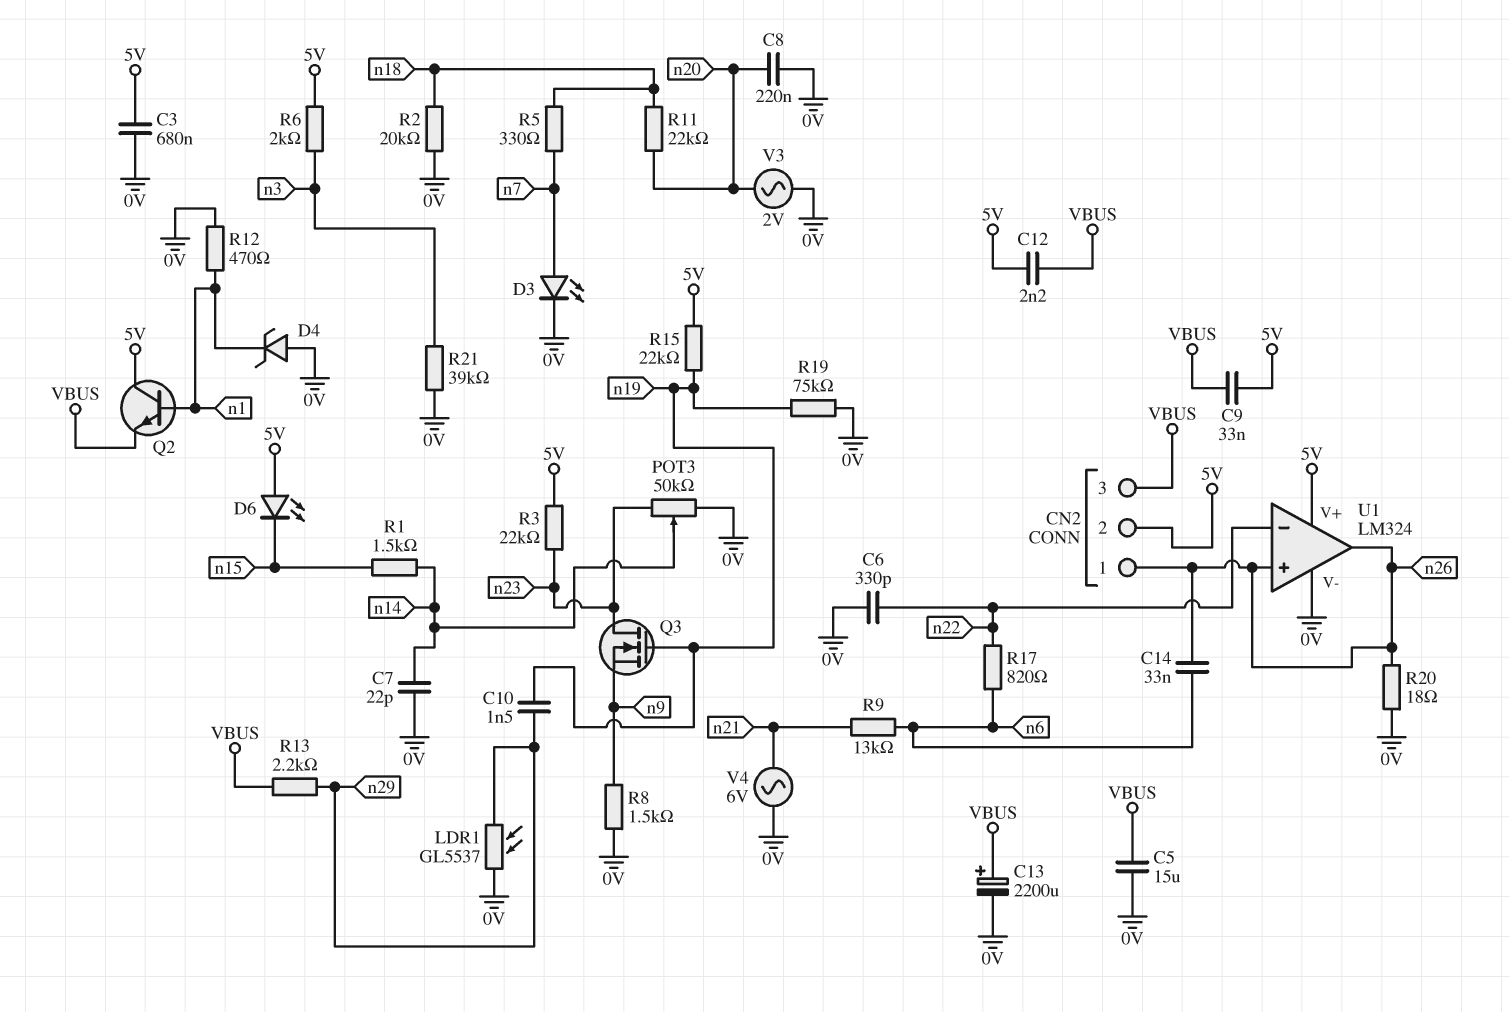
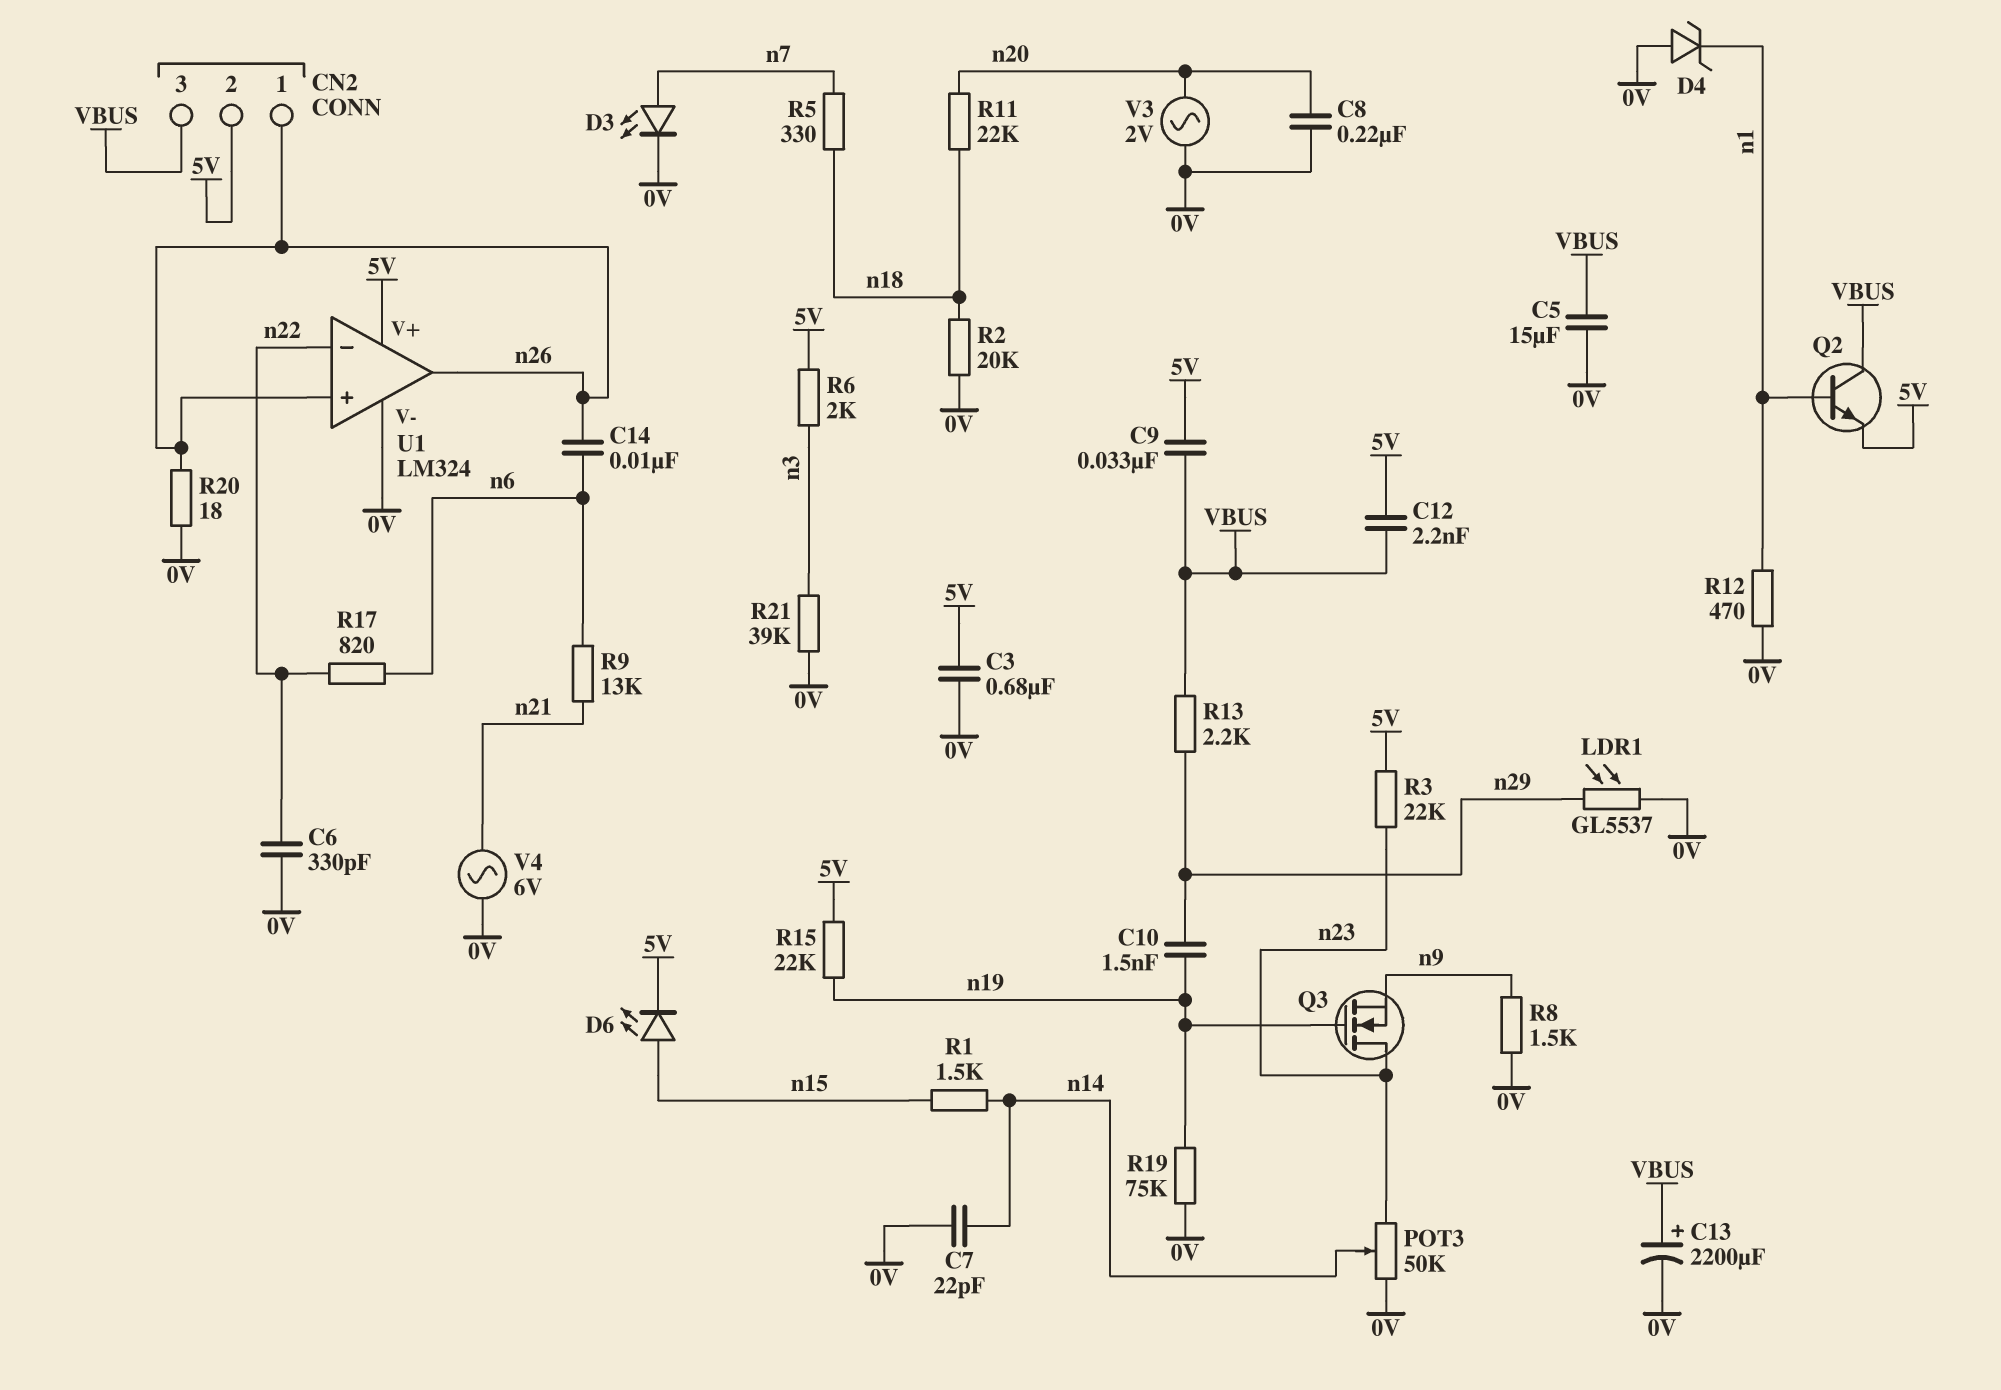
C14: 33nF (n6, n26) -> 10nF (n6, n26)
D6: LED (A 5V, K n15) -> LED (A n15, K 5V)
Q2: NPN (B n1, C 5V, E VBUS) -> NPN (B n1, C VBUS, E 5V)

